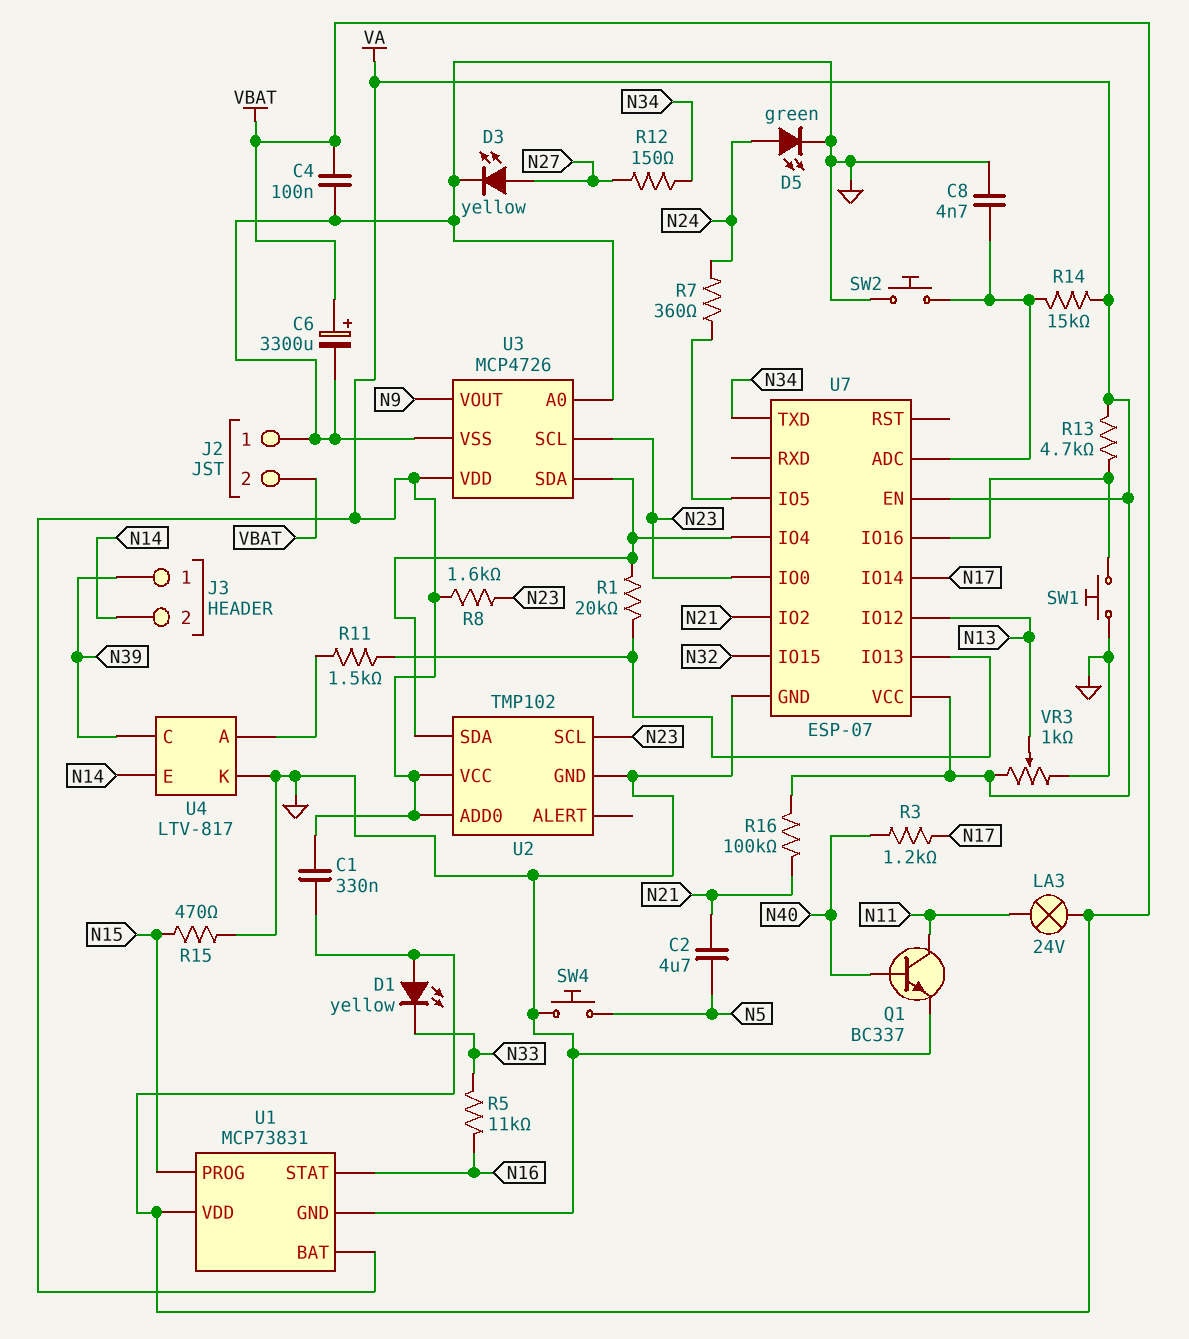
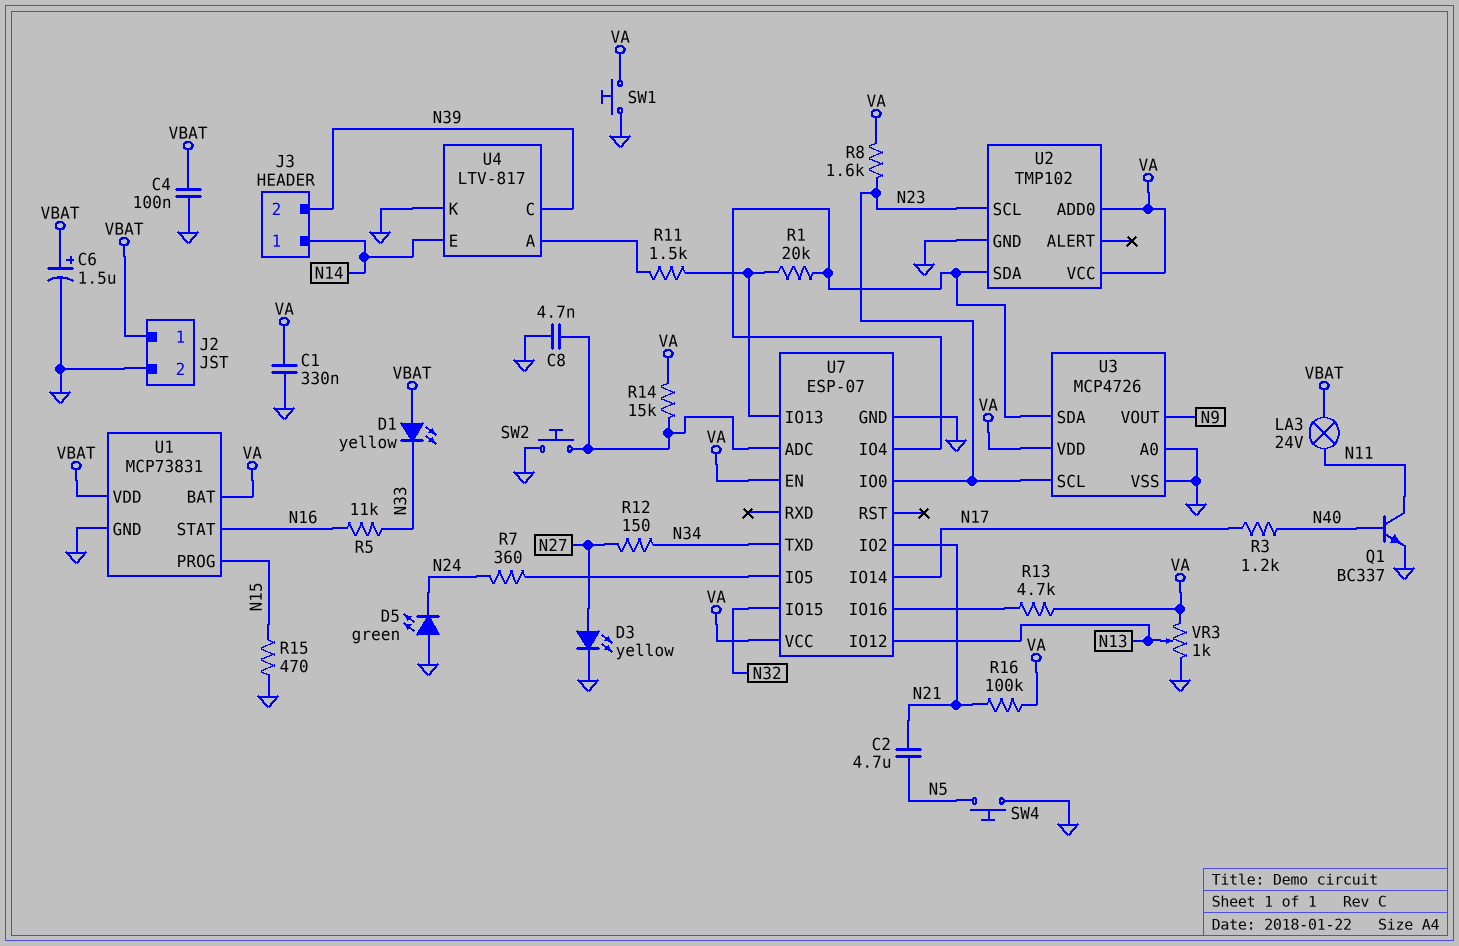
C1: 330nF (VA, VBAT) -> 330nF (GND, VA)
C6: 3300uF (plus VBAT, minus GND) -> 1.5uF (plus VBAT, minus GND)
D5: LED green (A N24, K GND) -> LED green (A GND, K N24)
J2 pin 1: GND -> VBAT
J2 pin 2: VBAT -> GND
J3 pin 1: N39 -> N14
J3 pin 2: N14 -> N39
SW1: button (GND, U7/IO16) -> button (GND, VA)

